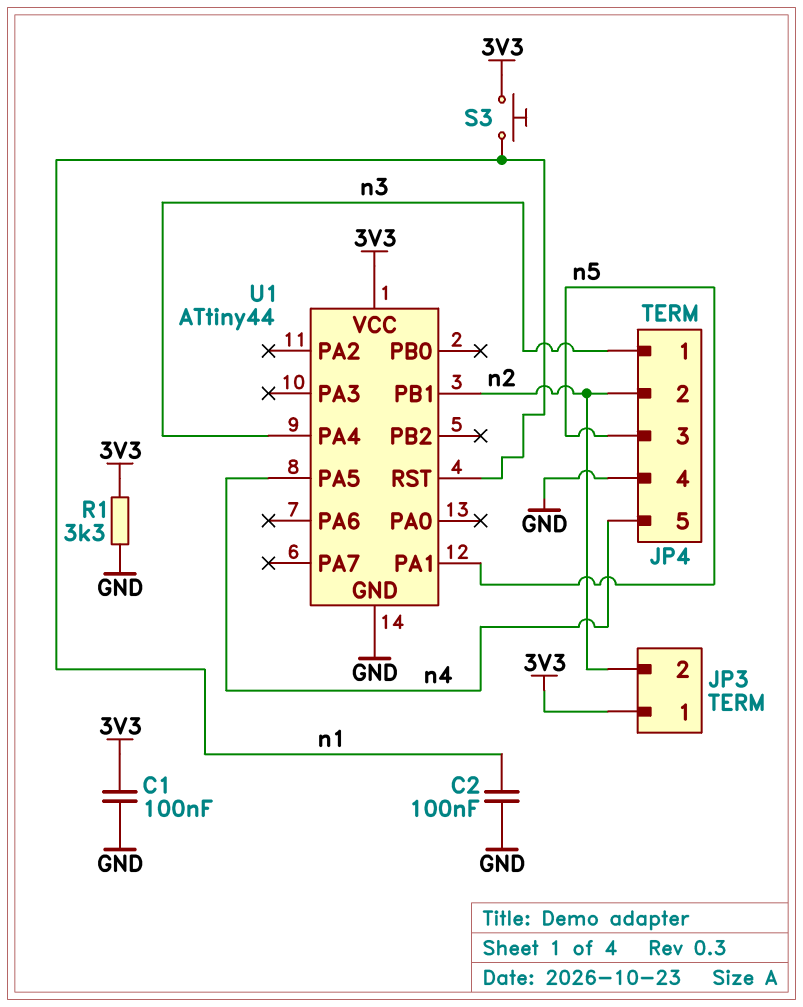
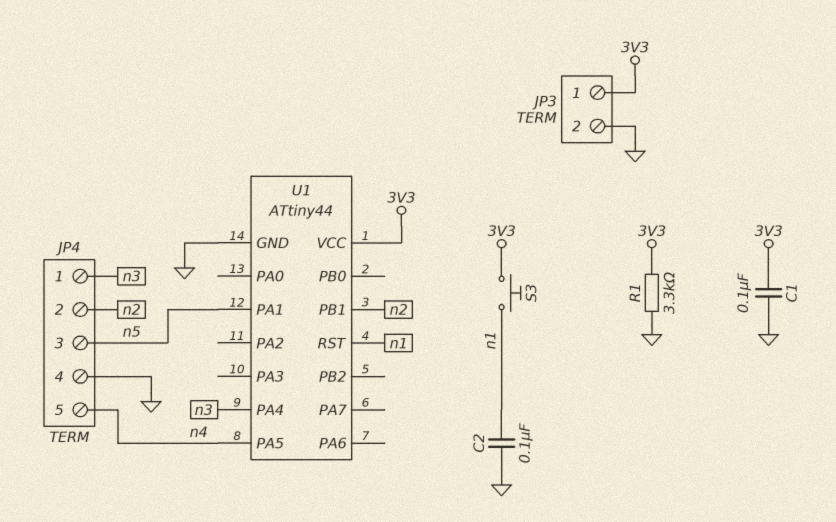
JP3 pin 2: n2 -> GND

